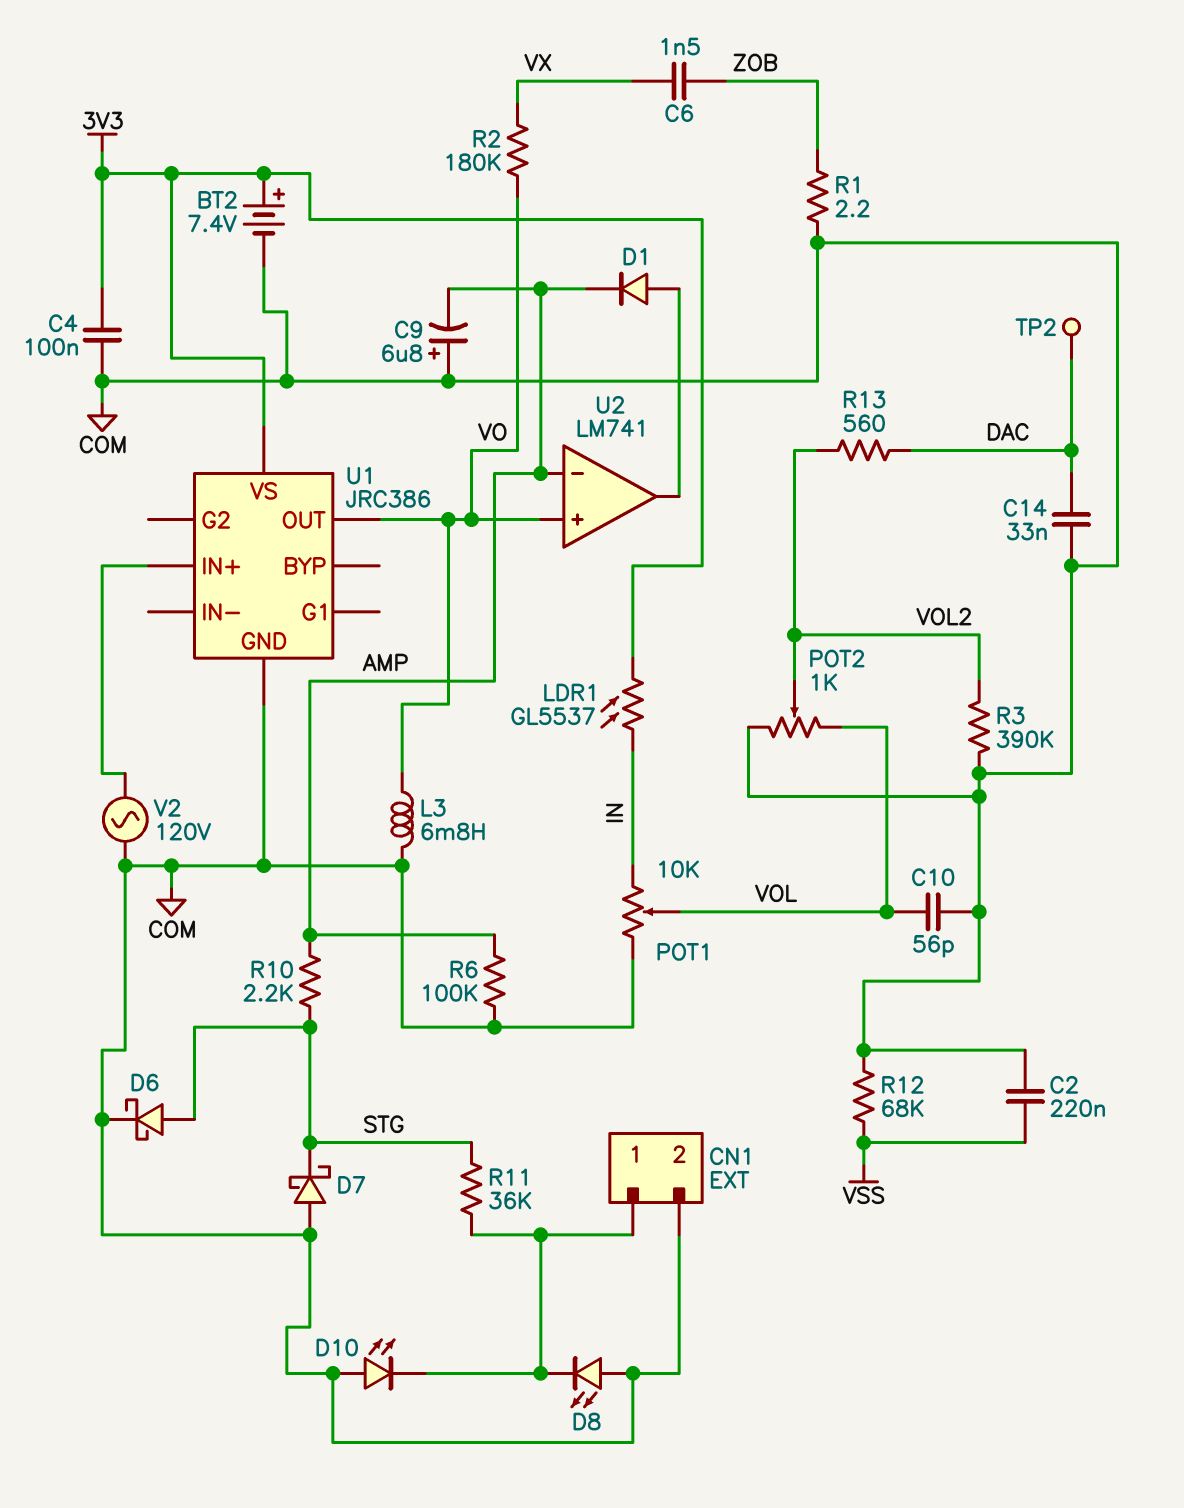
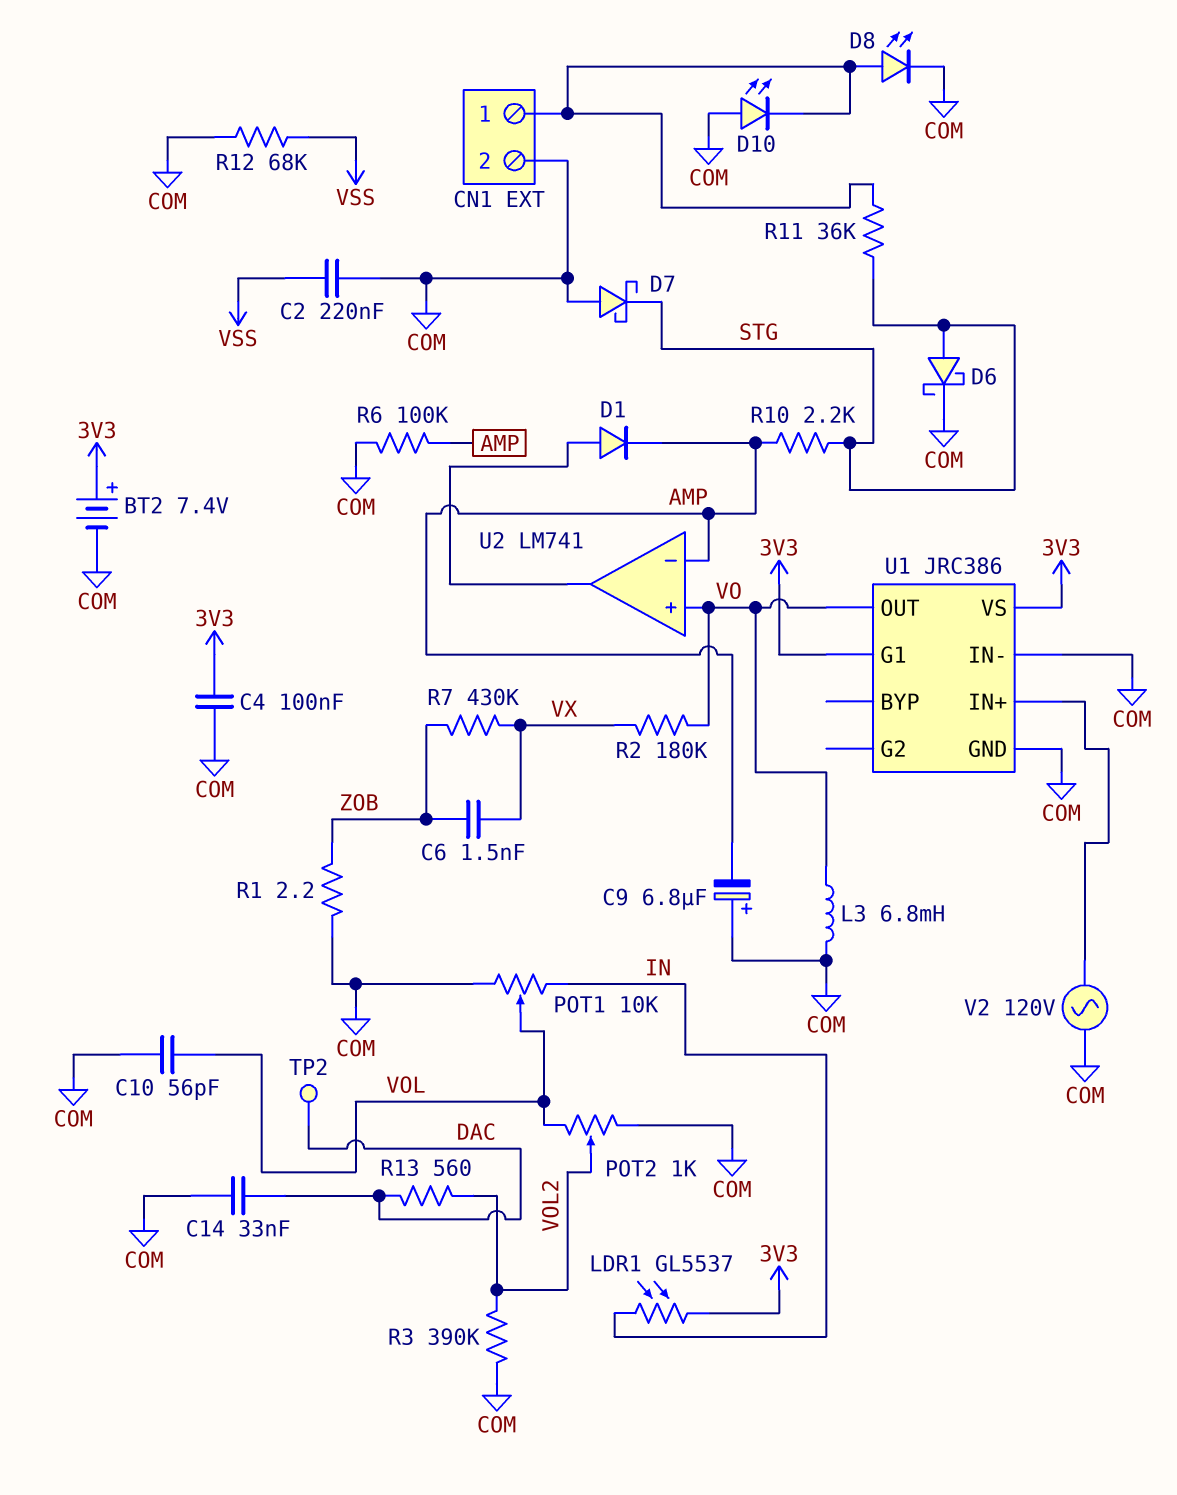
D8: LED (A COM, K CN1/1) -> LED (A CN1/1, K COM)
R7: none -> 430k (VX, ZOB)
U1 pin G1: none -> 3V3
U1 pin IN-: none -> COM

